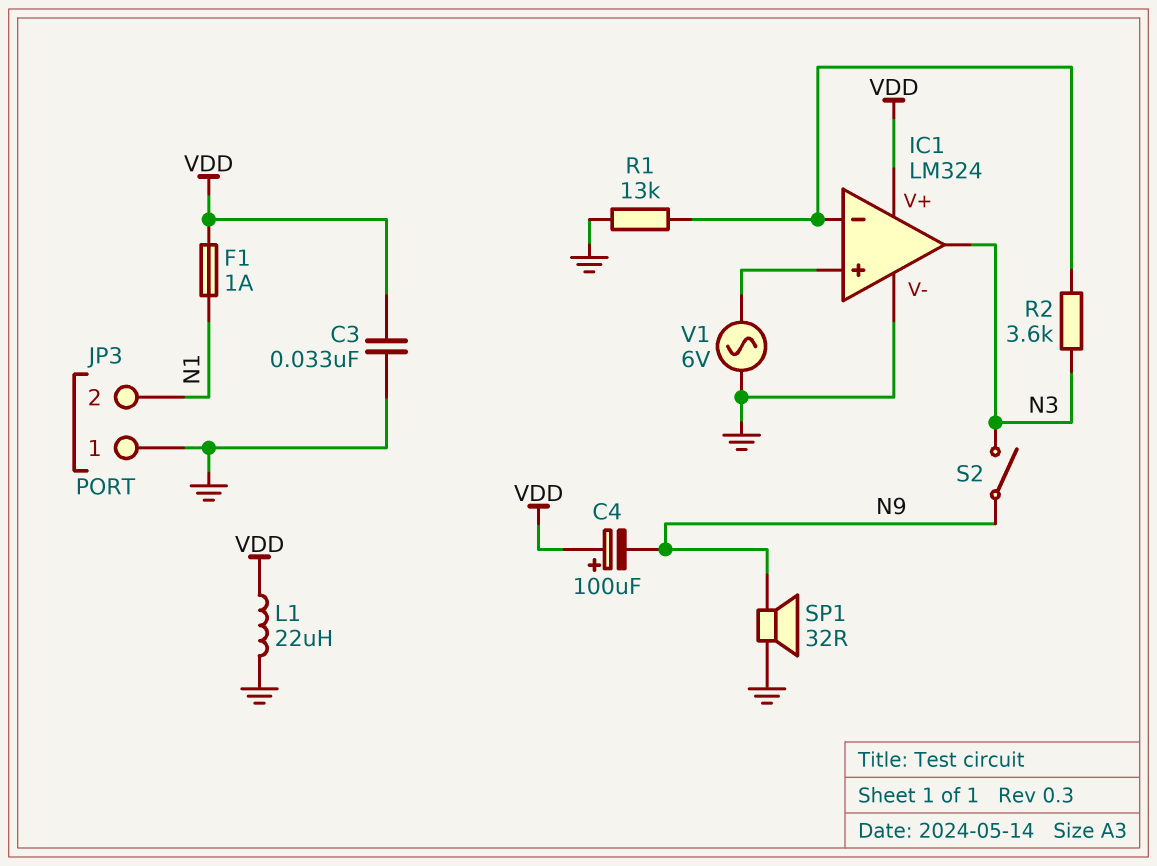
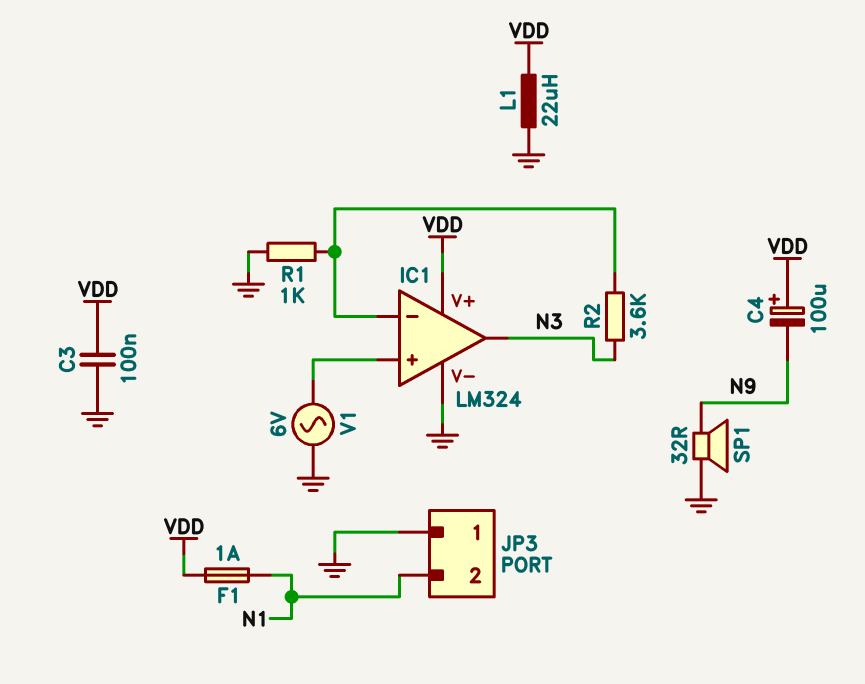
C3: 33nF (GND, VDD) -> 100nF (GND, VDD)
R1: 13k (GND, IC1/in-) -> 1k (GND, IC1/in-)
S2: switch (N3, N9) -> none

